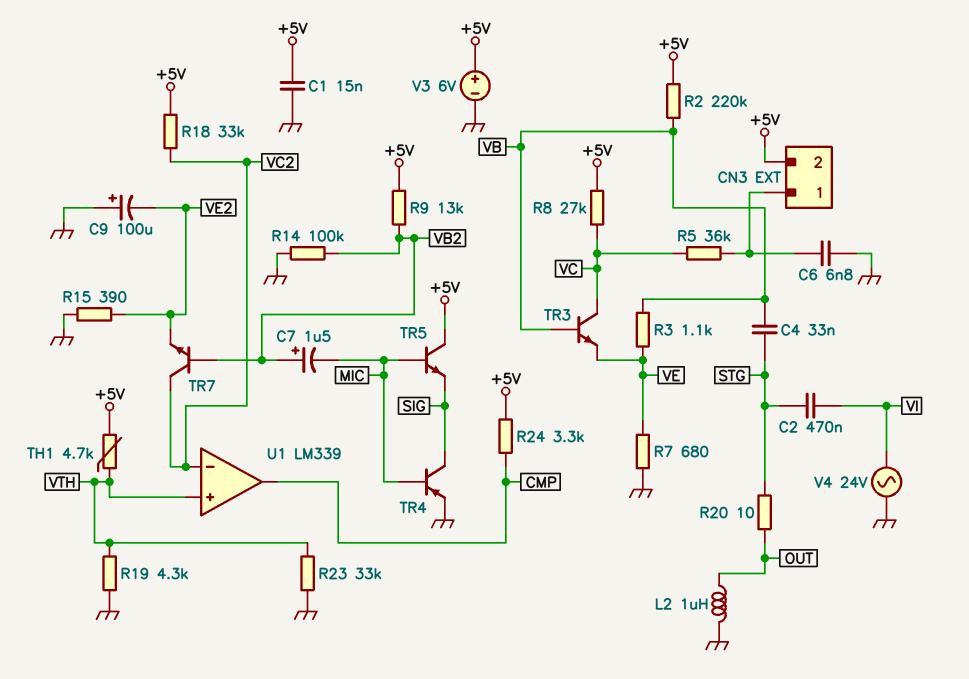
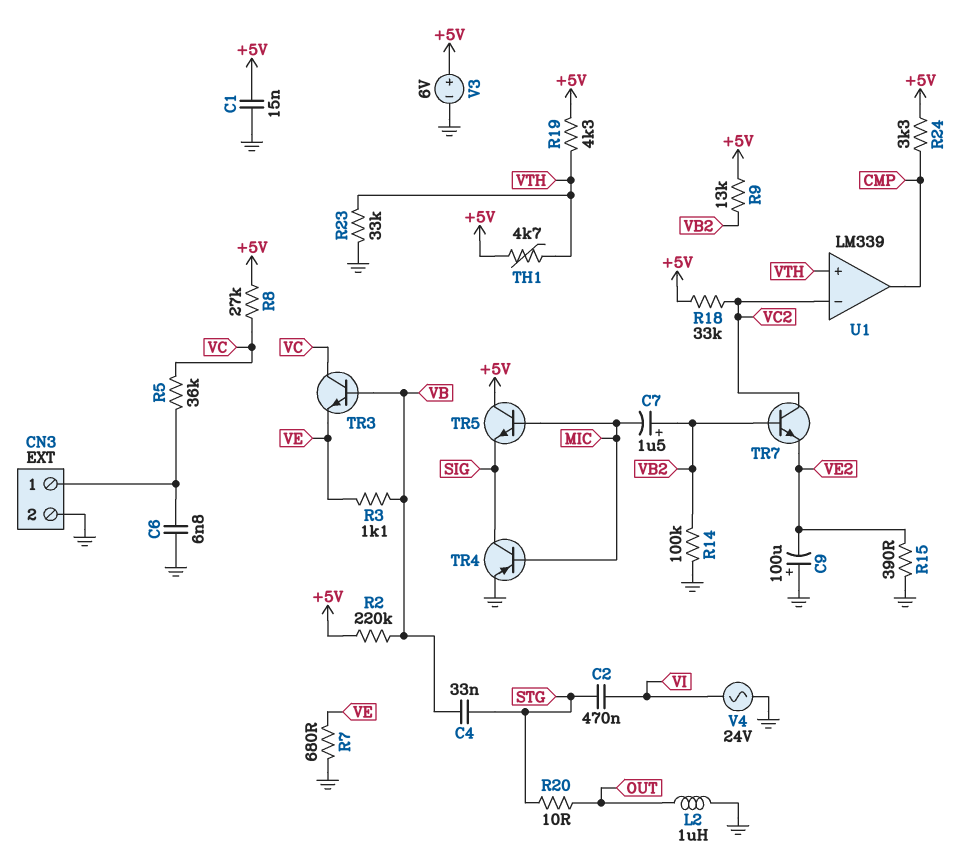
CN3 pin 2: +5V -> GND
R19: 4.3k (GND, VTH) -> 4.3k (+5V, VTH)

